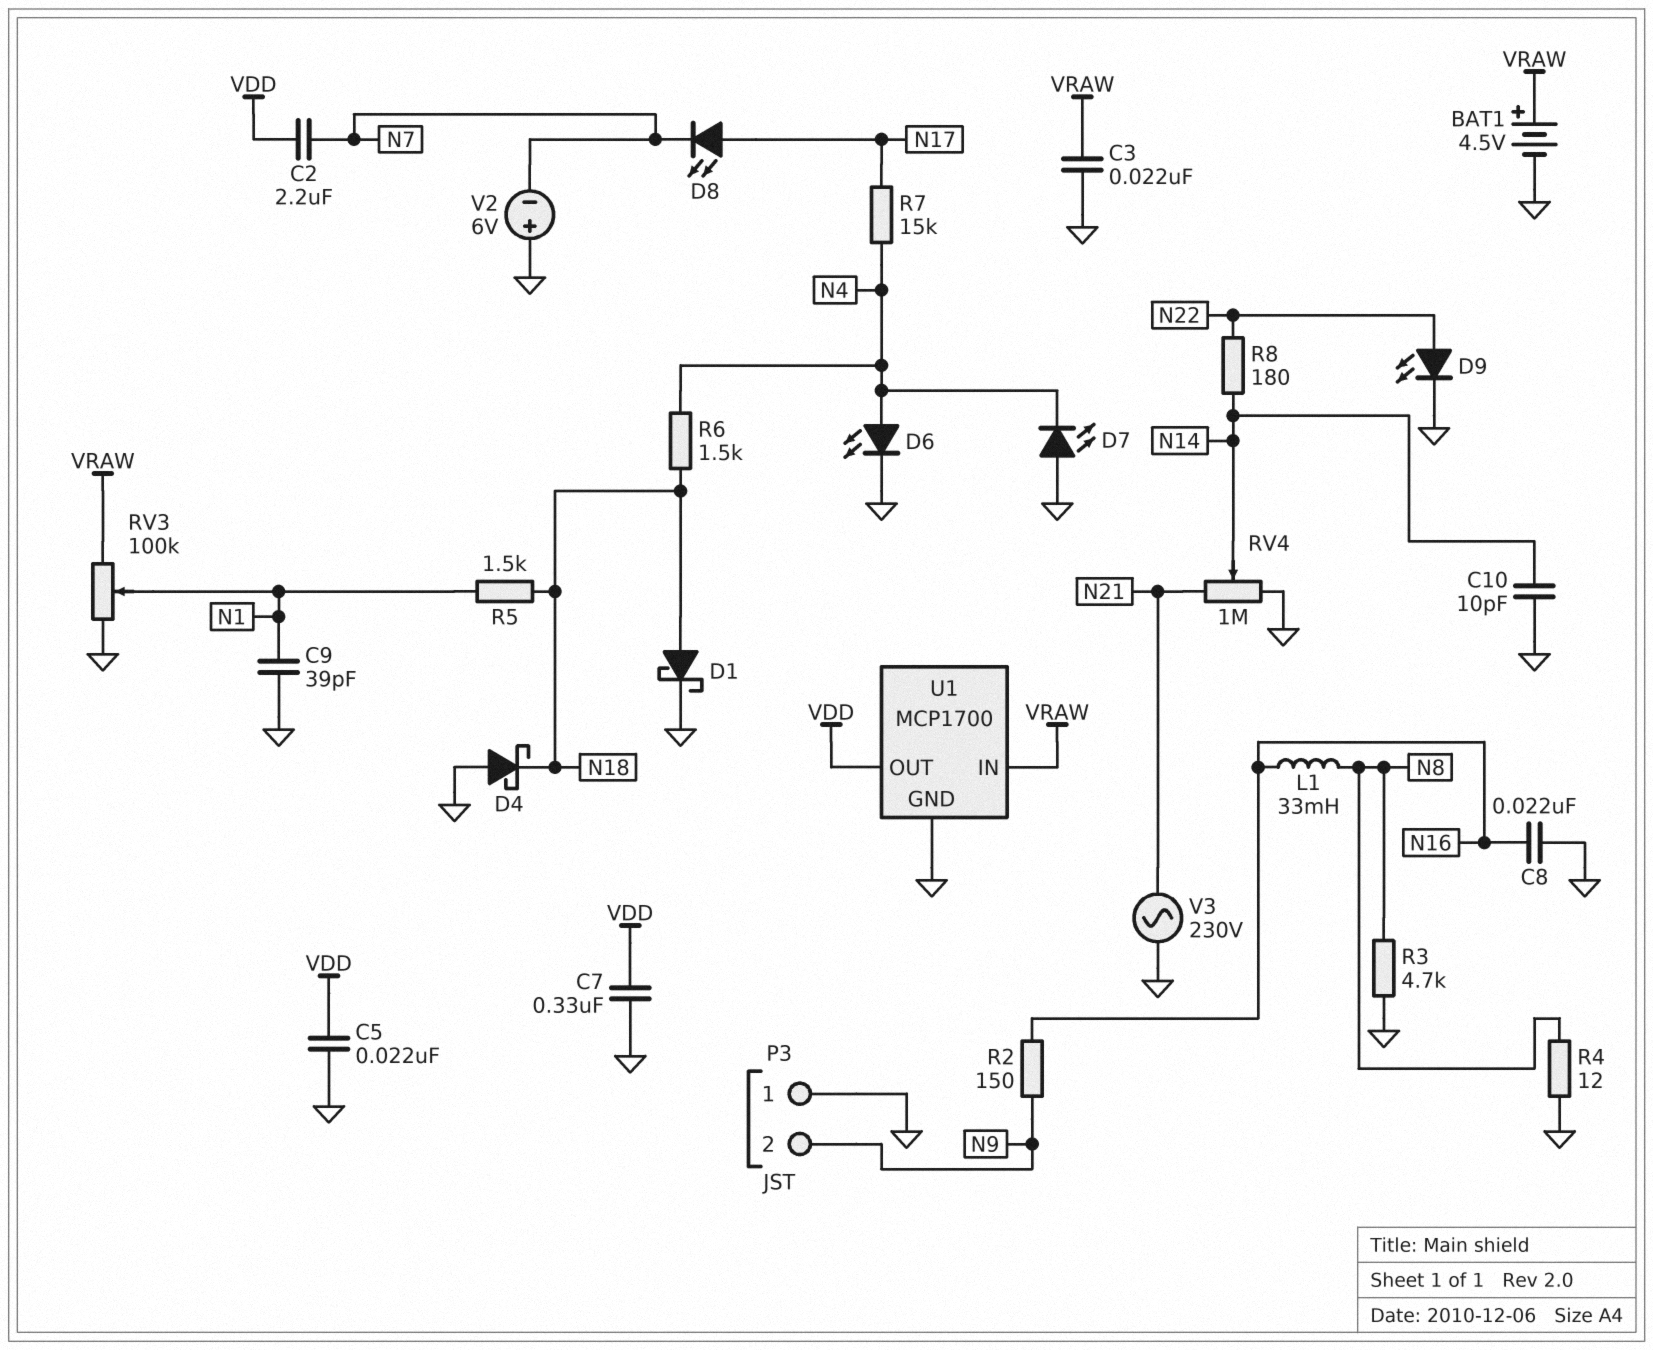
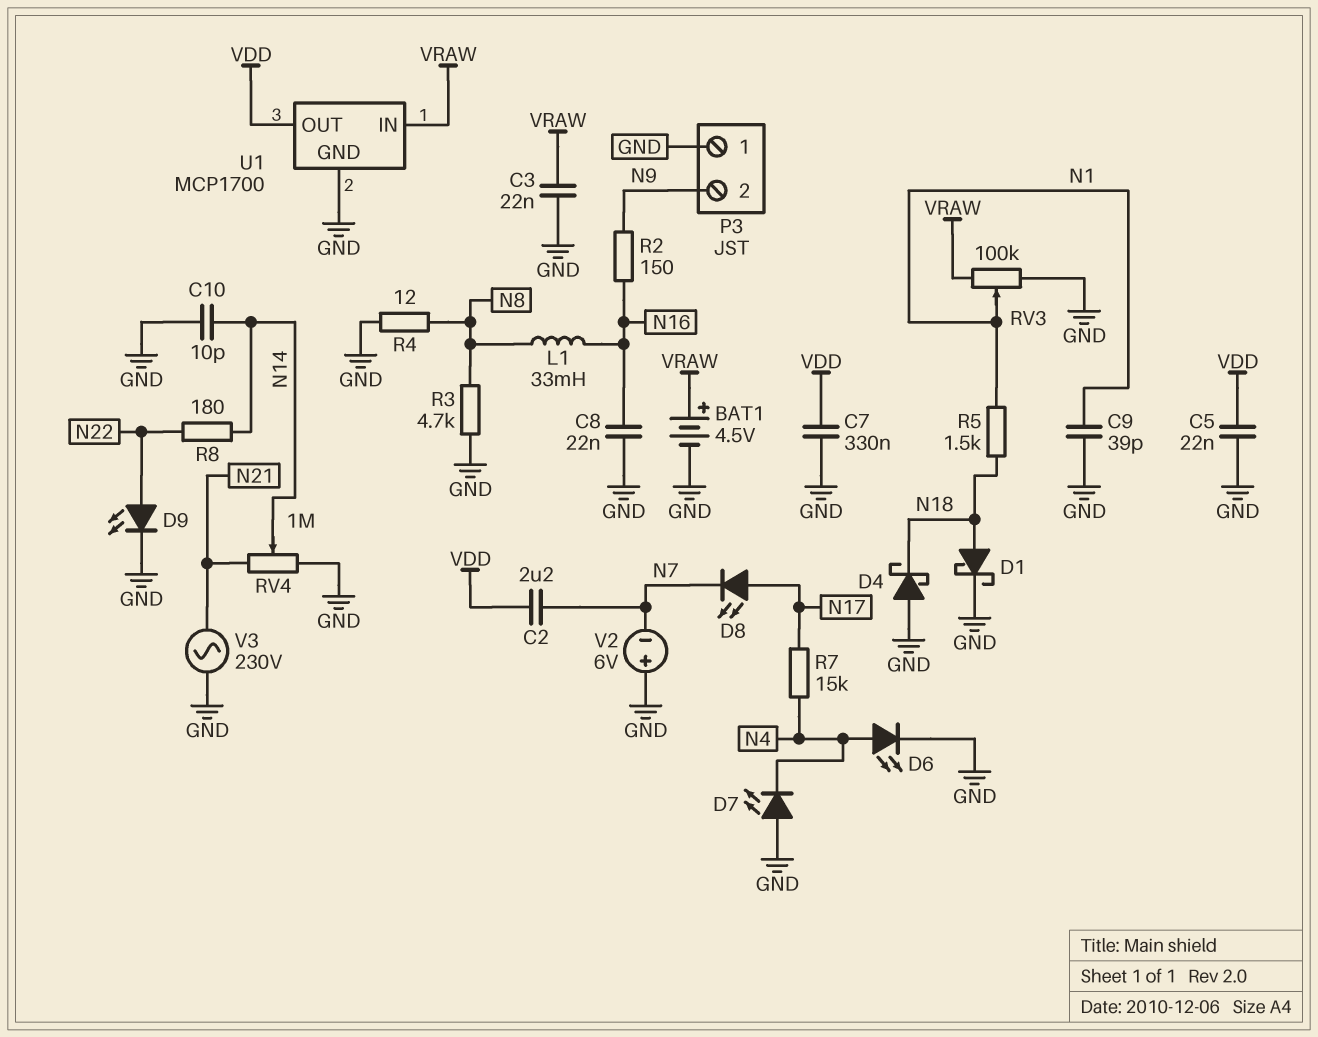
R6: 1.5k (N4, N18) -> none

